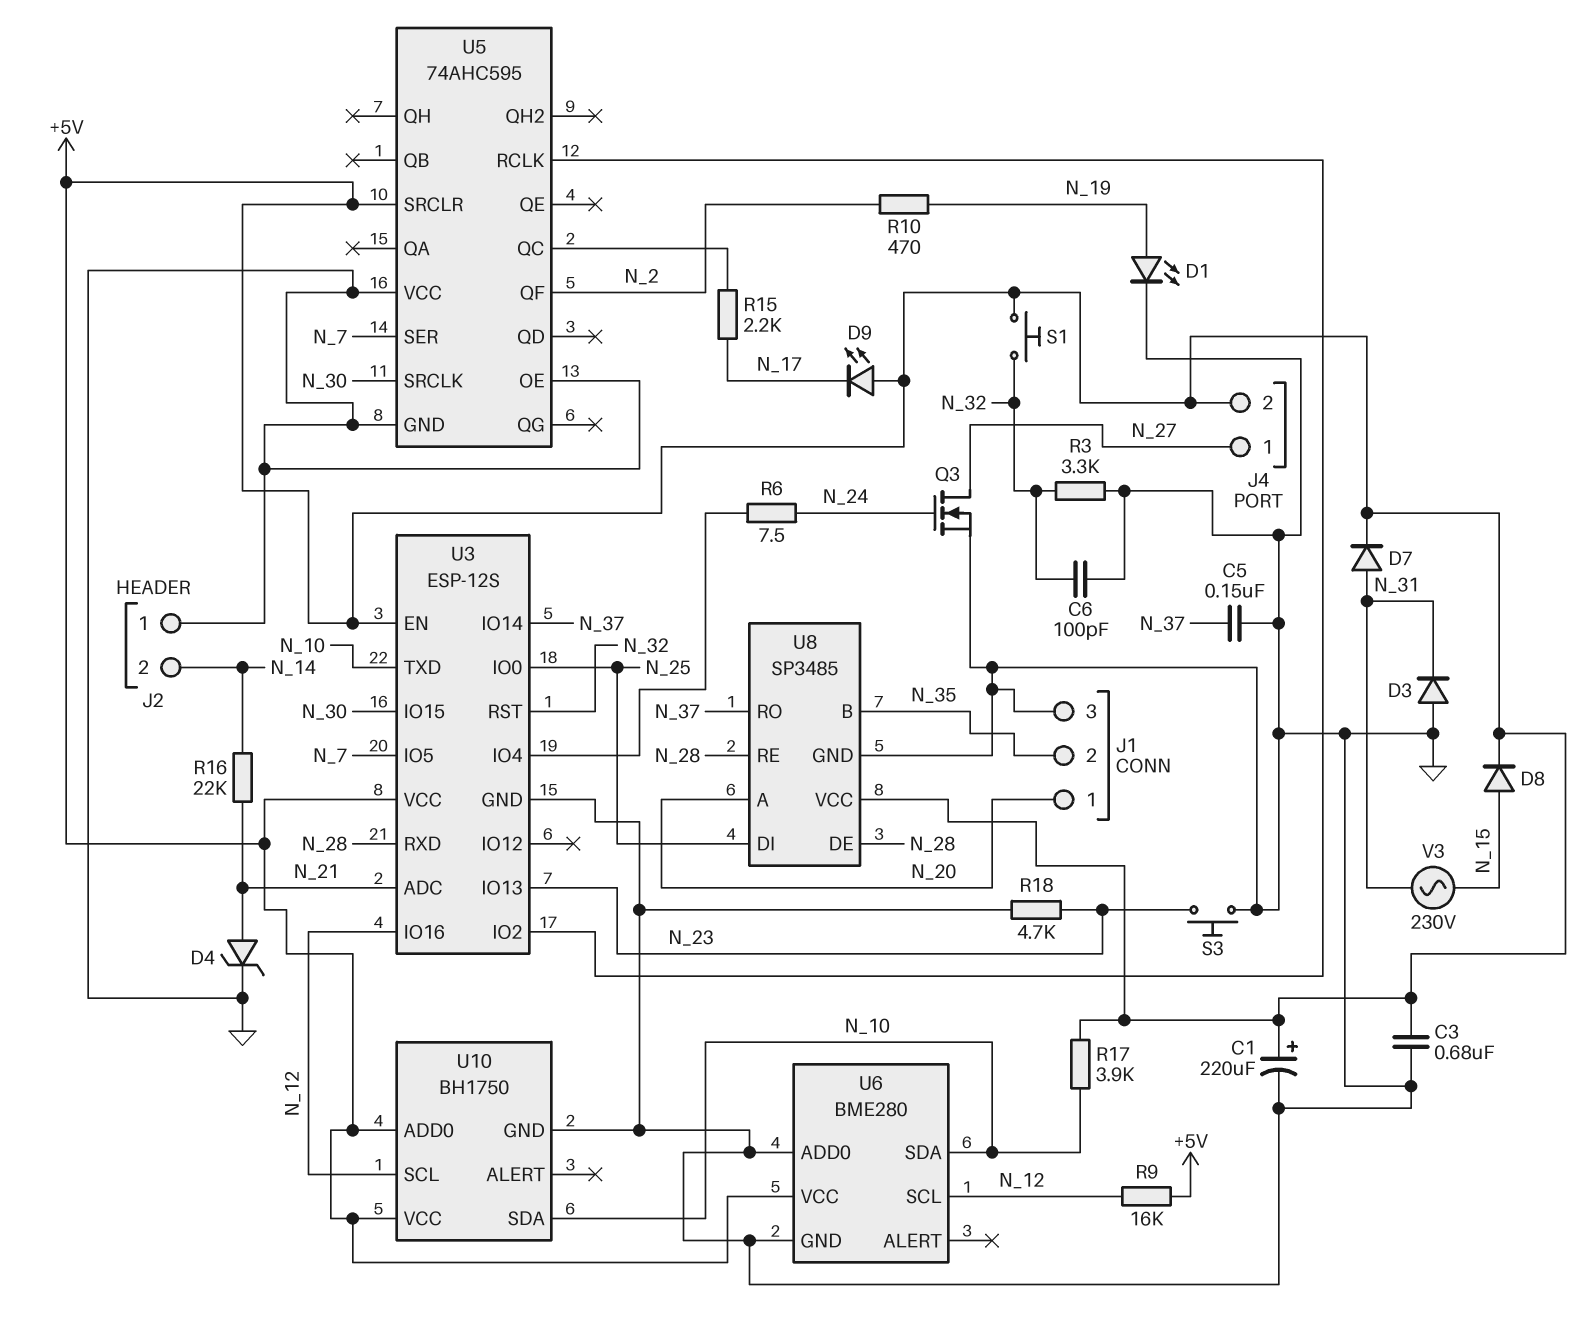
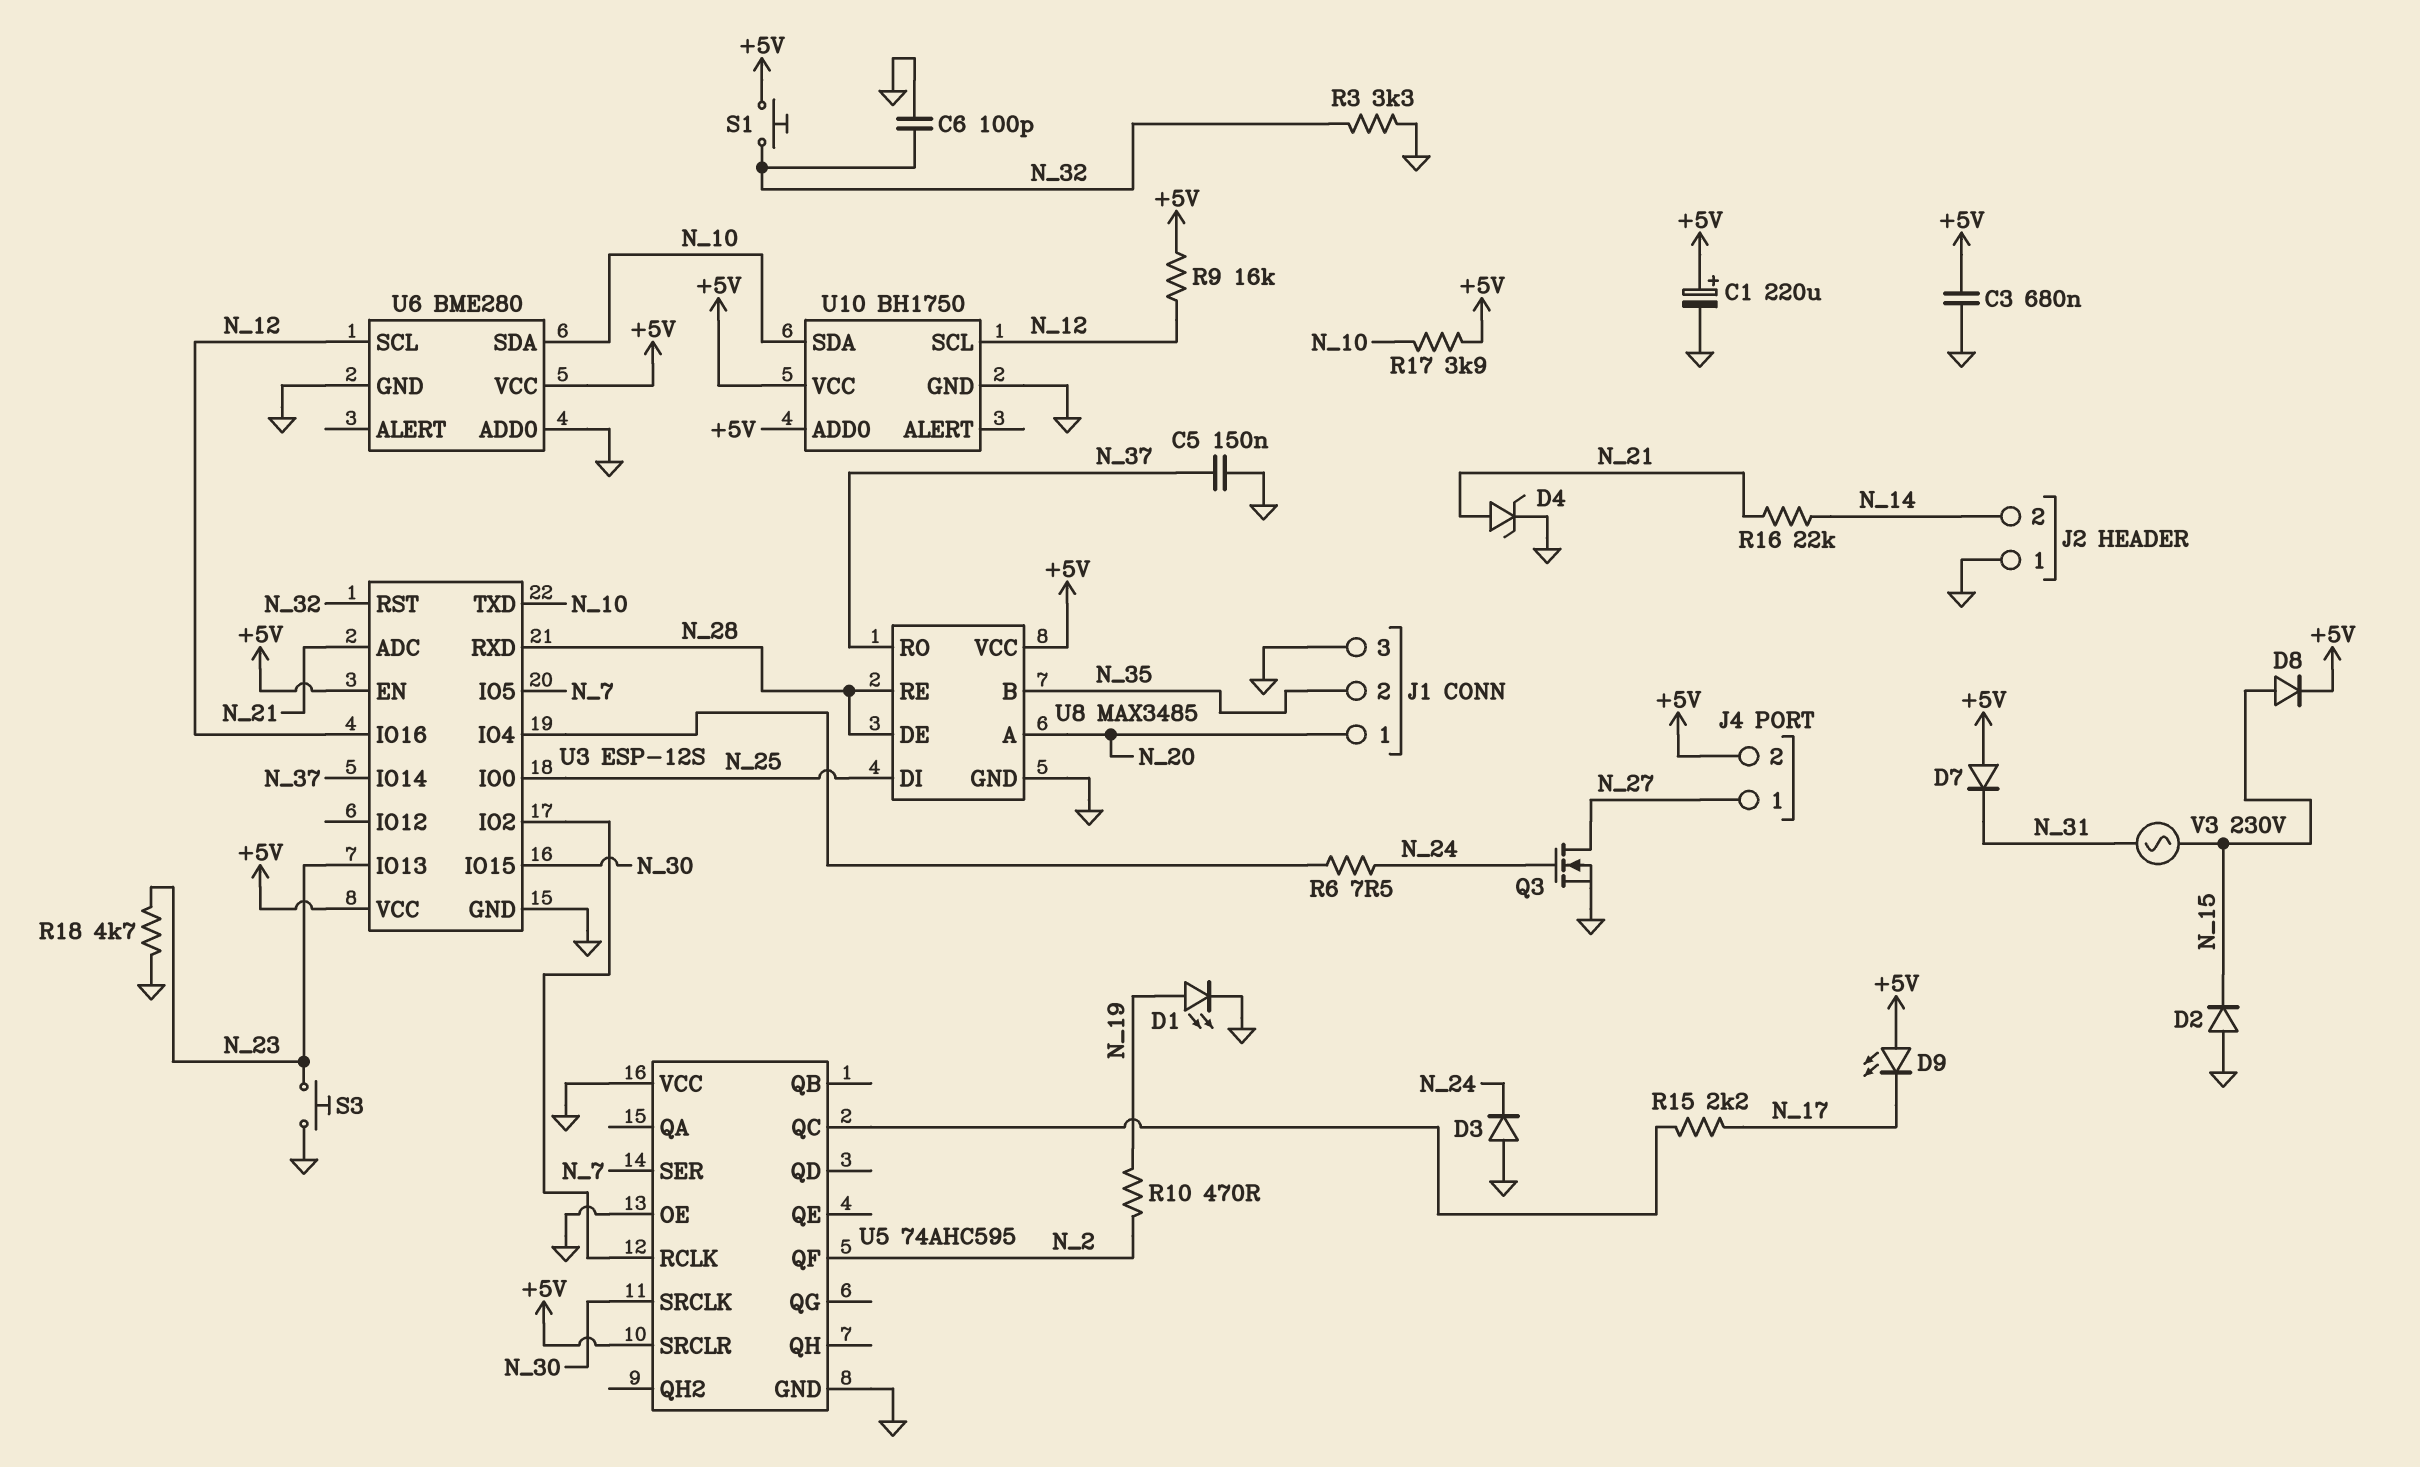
D2: none -> diode (A GND, K N_15)
D3: diode (A GND, K N_31) -> diode (A GND, K N_24)
D7: diode (A N_31, K +5V) -> diode (A +5V, K N_31)
U8: SP3485 -> MAX3485

